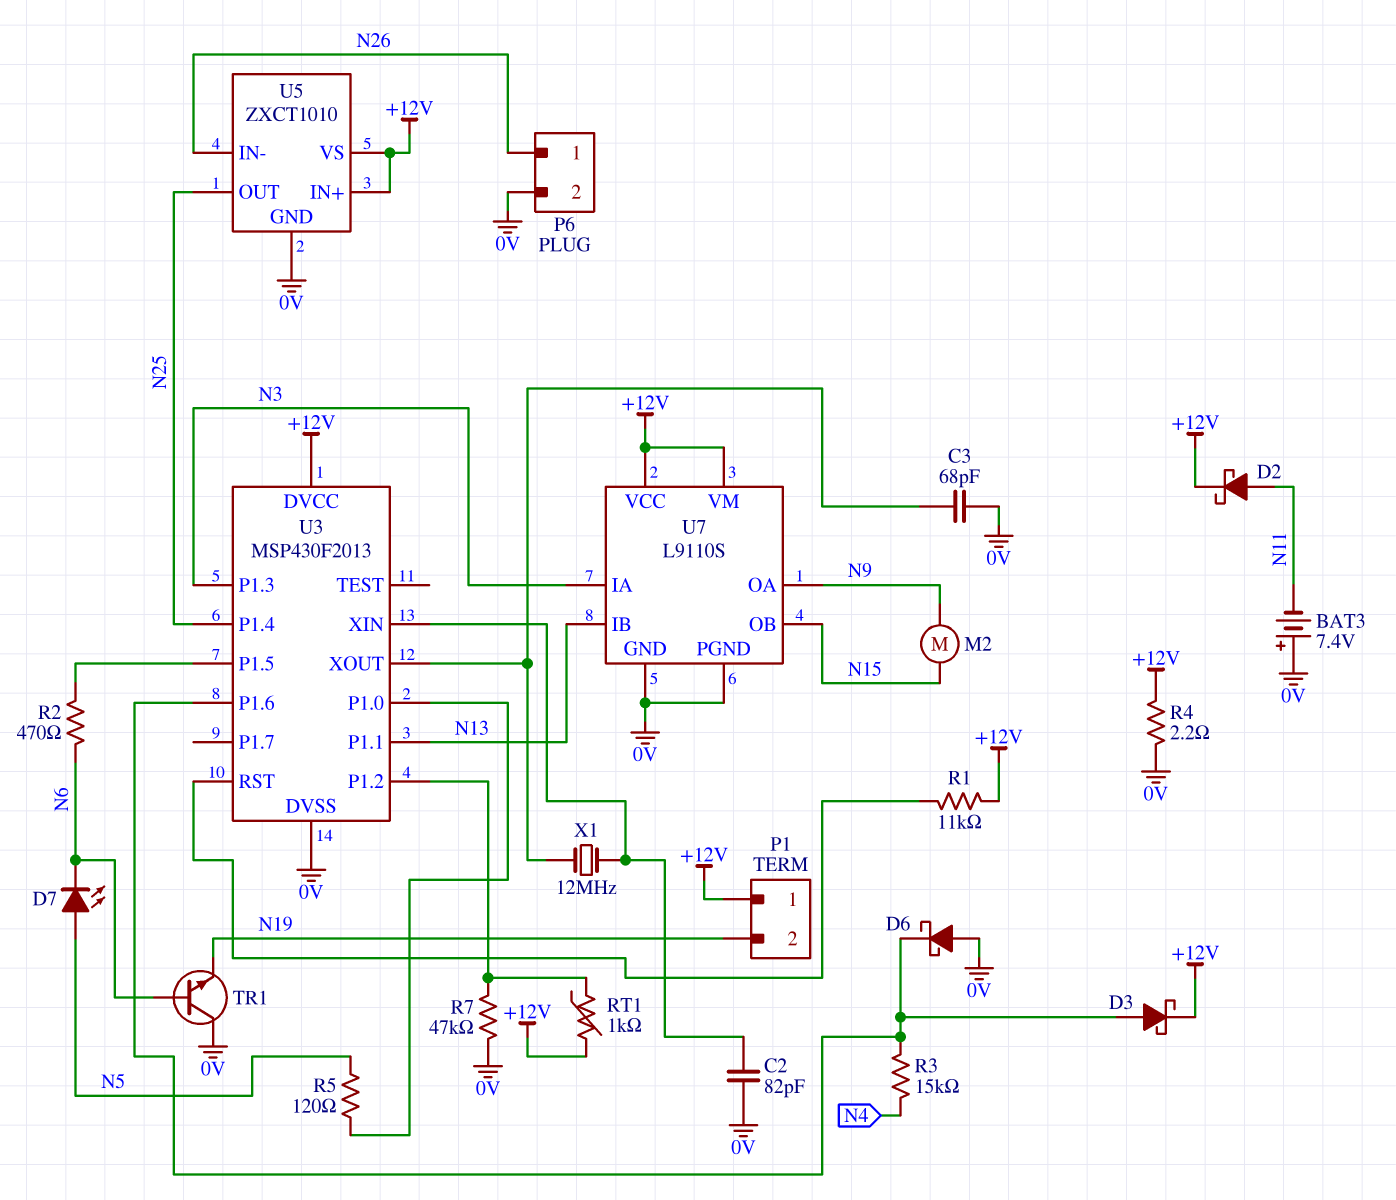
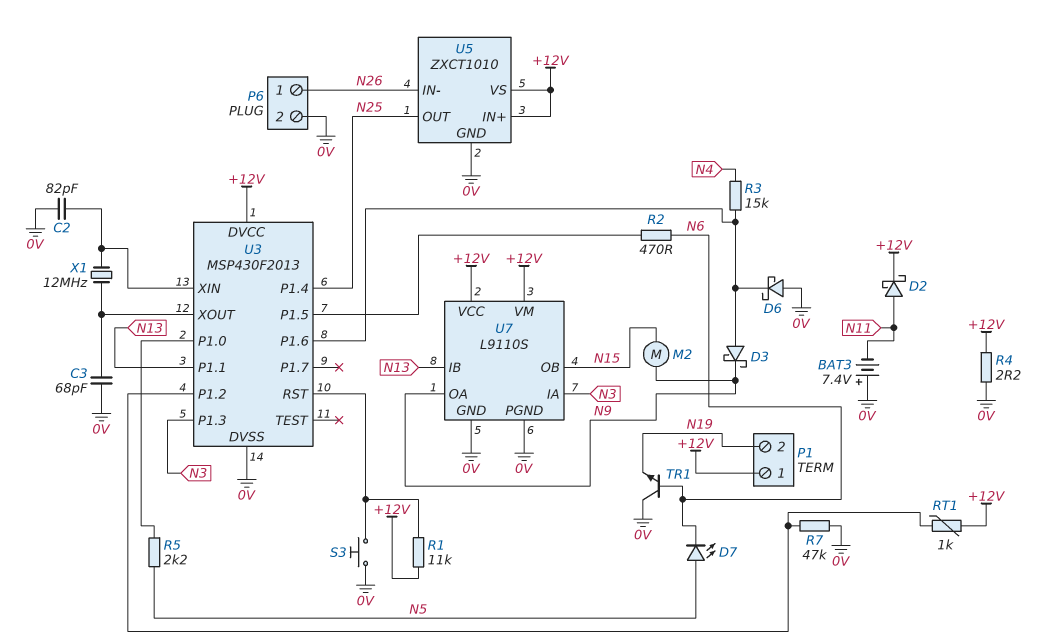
D3: schottky (A U3/P1.6, K +12V) -> schottky (A U3/P1.6, K N9)
R5: 120 (N5, U3/P1.0) -> 2.2k (N5, U3/P1.0)
S3: none -> button (0V, U3/RST)

